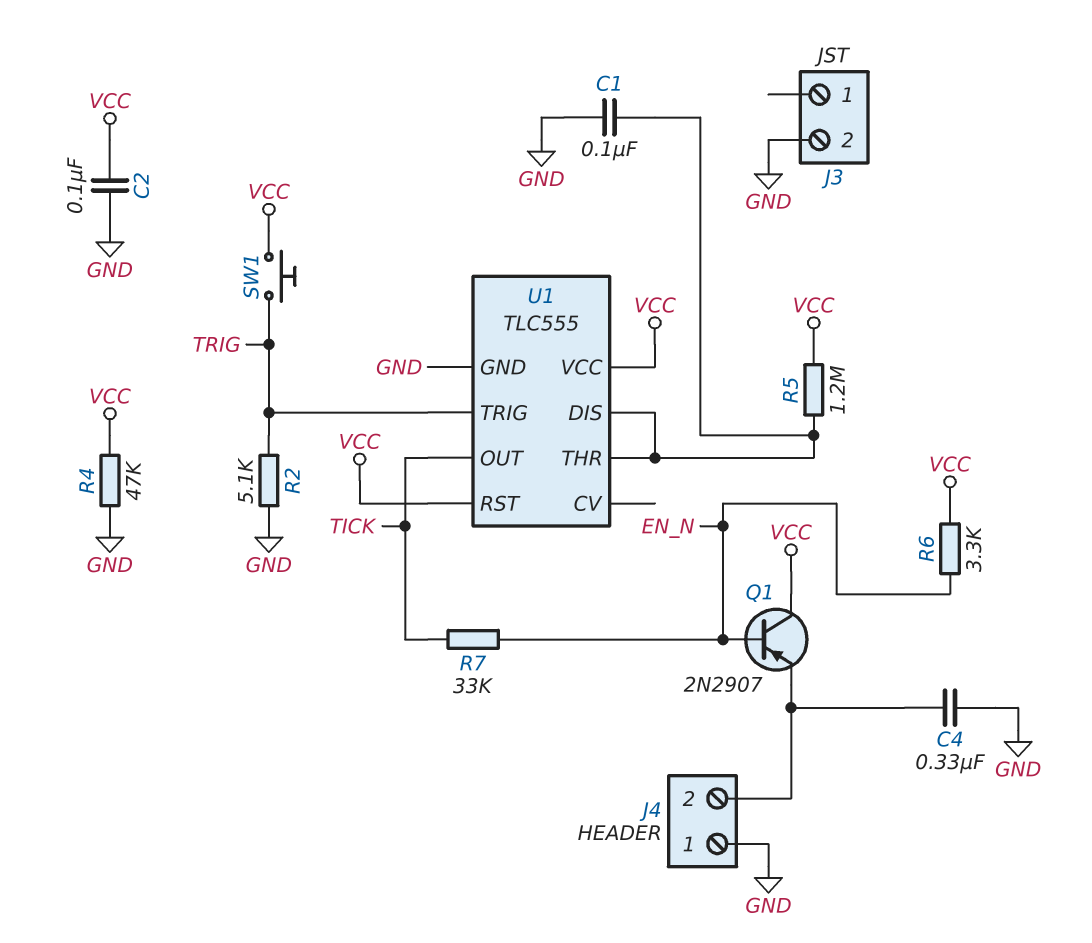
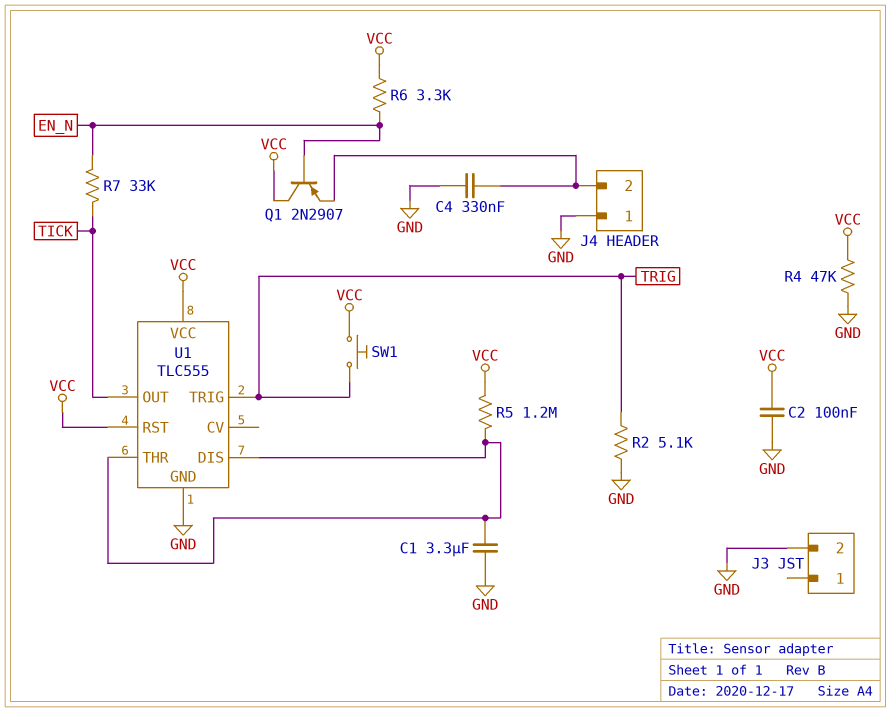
C1: 100nF (GND, U1/DIS) -> 3.3uF (GND, U1/DIS)

